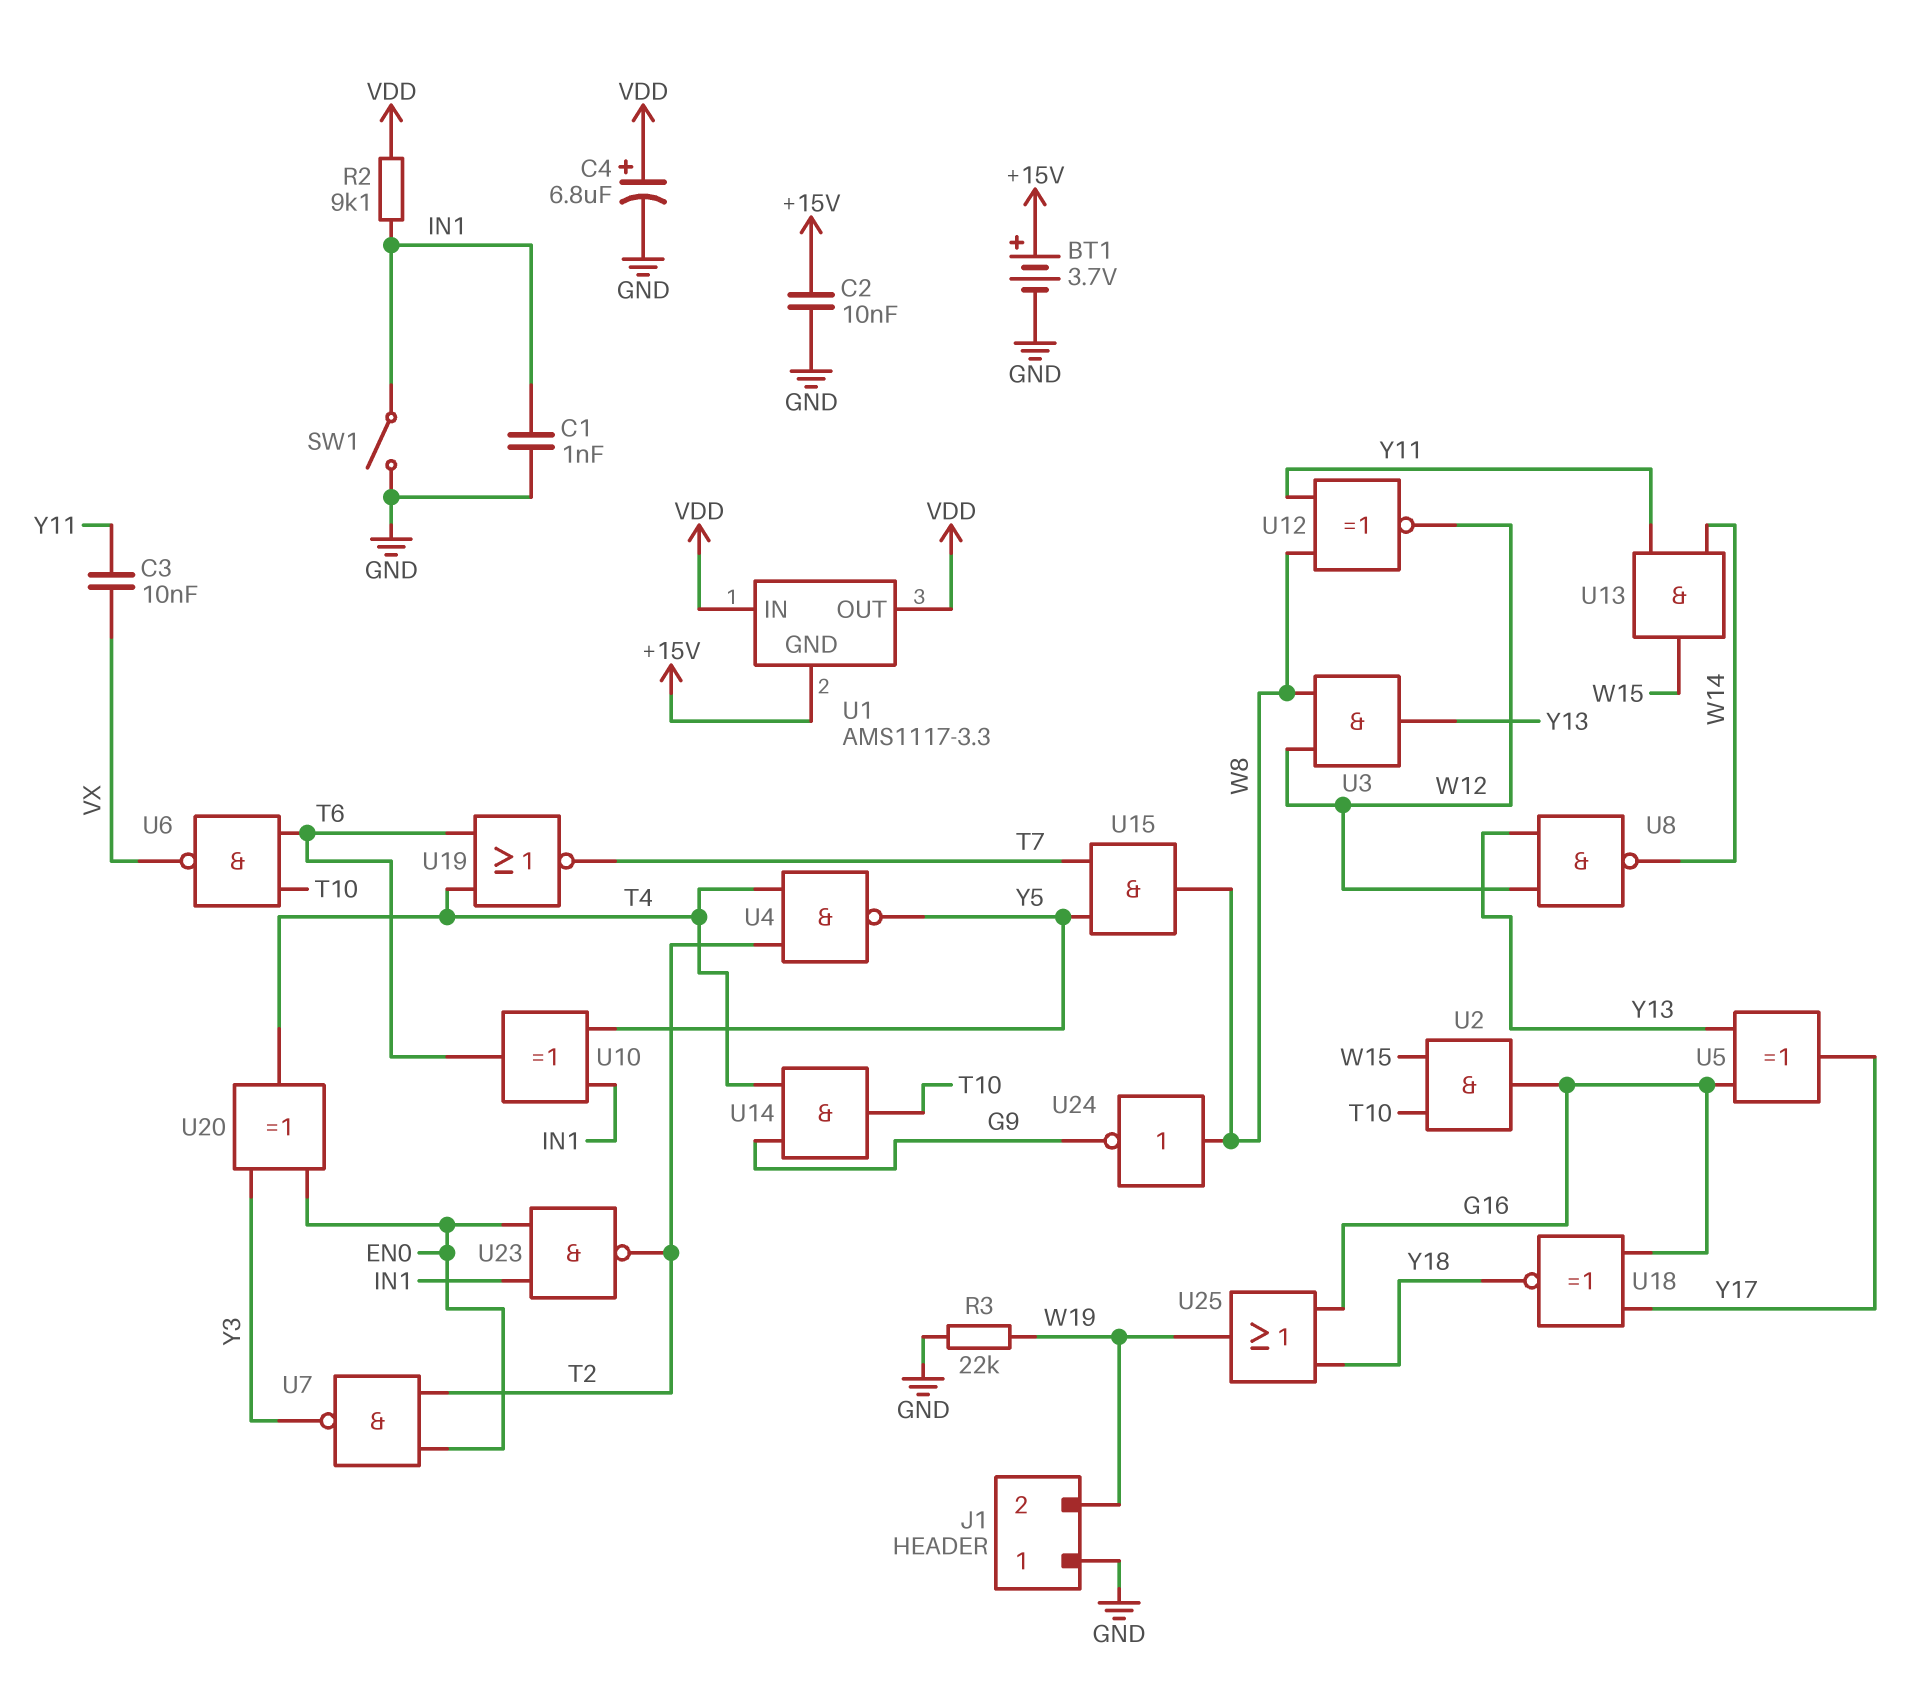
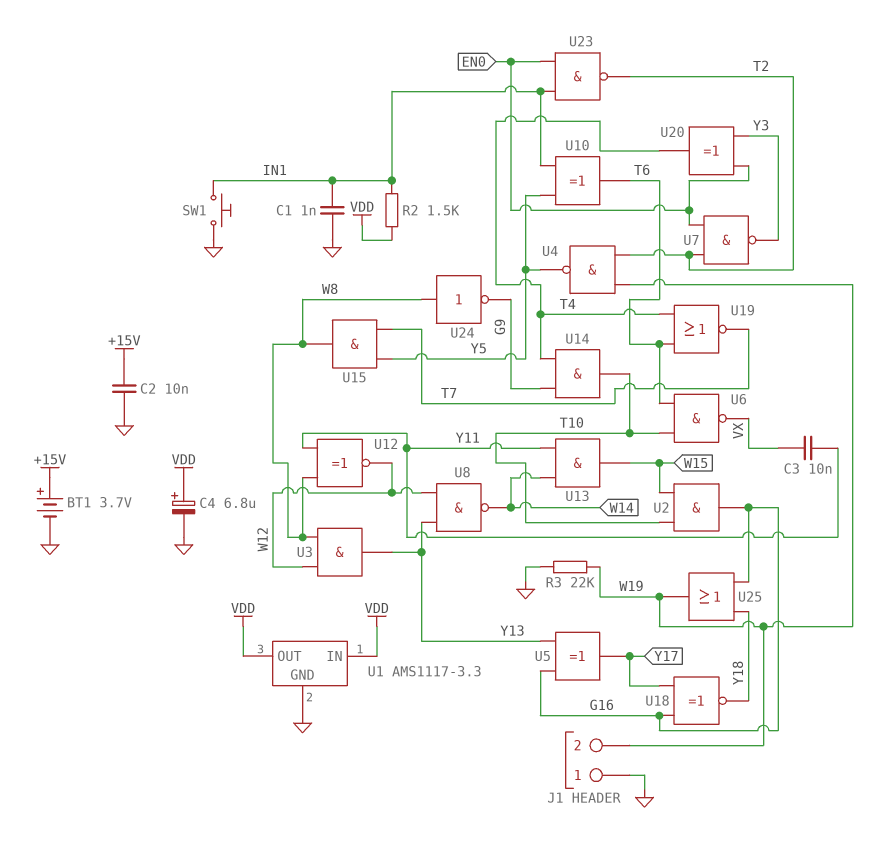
R2: 9.1k (IN1, VDD) -> 1.5k (IN1, VDD)
SW1: switch (GND, IN1) -> button (GND, IN1)
U1 pin GND: +15V -> GND
U4: NAND (in T2, in T4, out Y5) -> NAND (in T2, in W19, out Y5)

